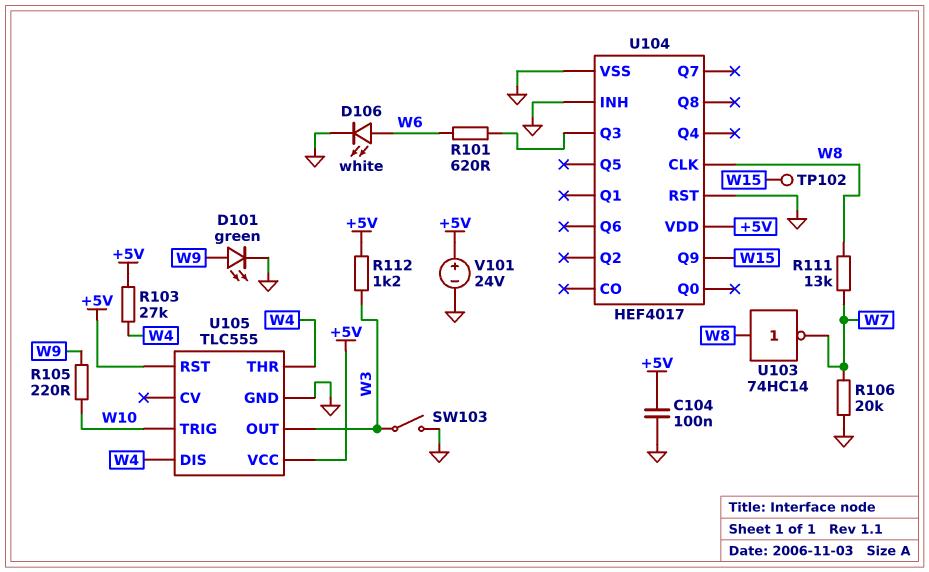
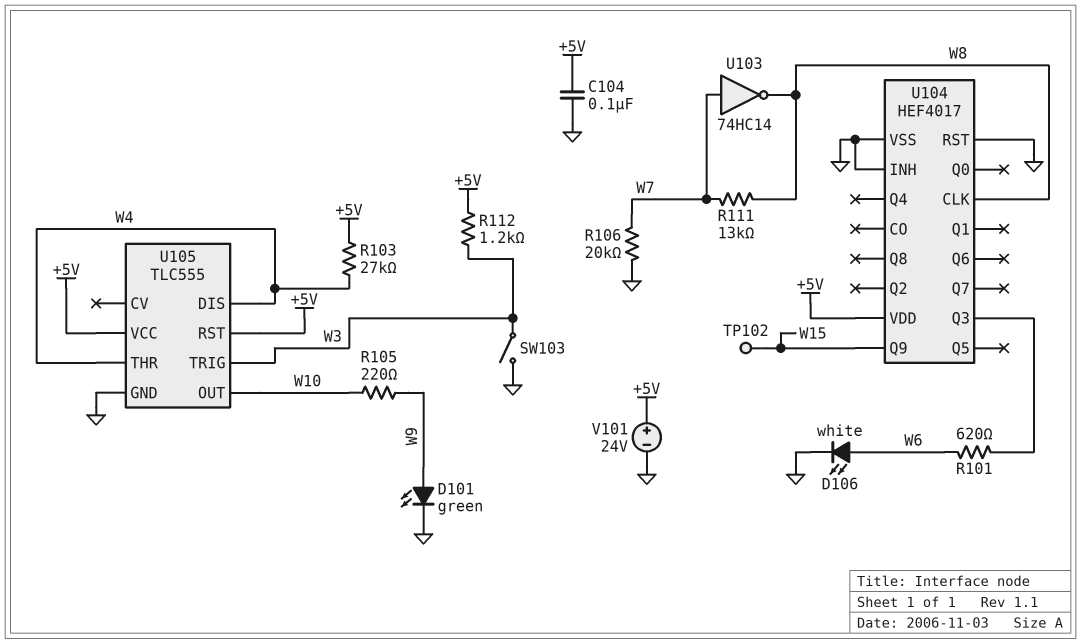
U103: NOT 74HC14 (in W8, out W7) -> NOT 74HC14 (in W7, out W8)
U105 pin OUT: W3 -> W10
U105 pin TRIG: W10 -> W3

